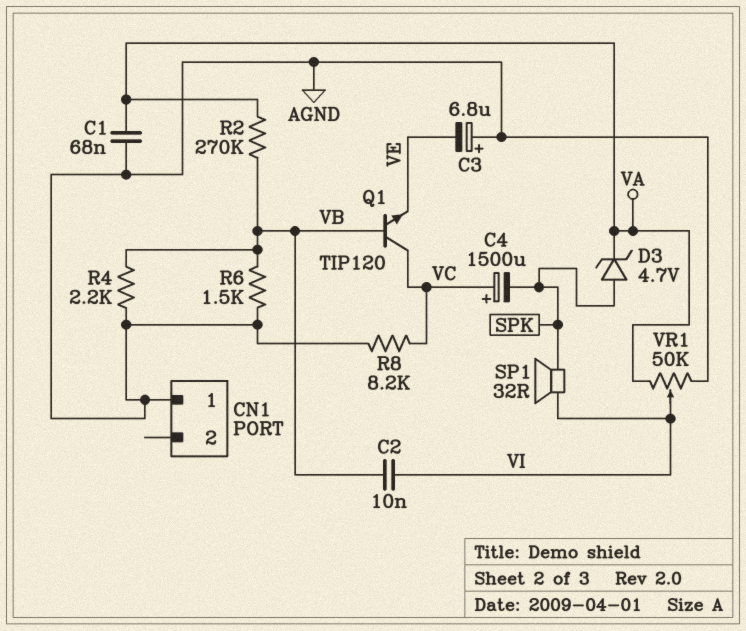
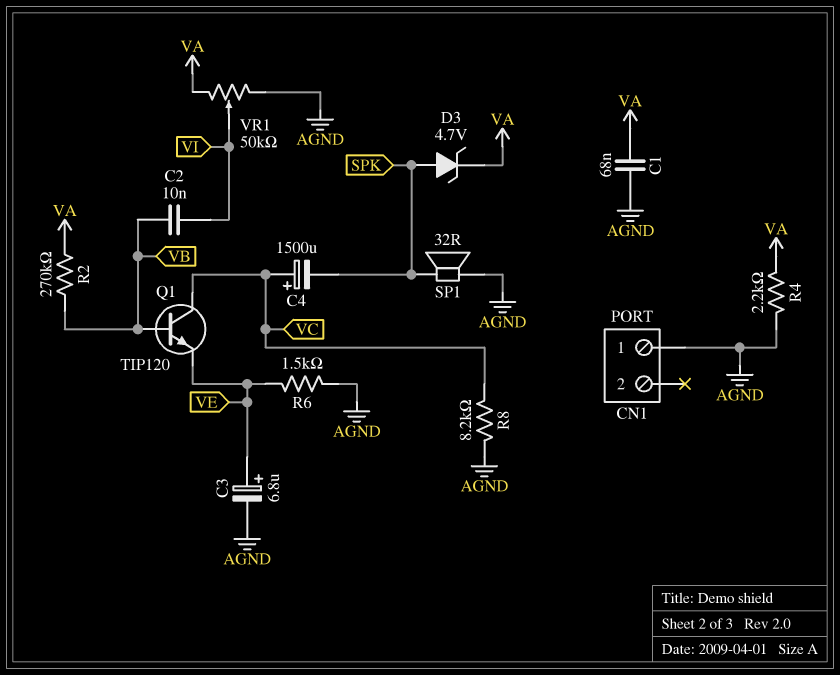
C3: 6.8uF (plus AGND, minus VE) -> 6.8uF (plus VE, minus AGND)
R4: 2.2k (AGND, VB) -> 2.2k (AGND, VA)
R6: 1.5k (AGND, VB) -> 1.5k (AGND, VE)
SP1: speaker 32R (SPK, VI) -> speaker 32R (AGND, SPK)

